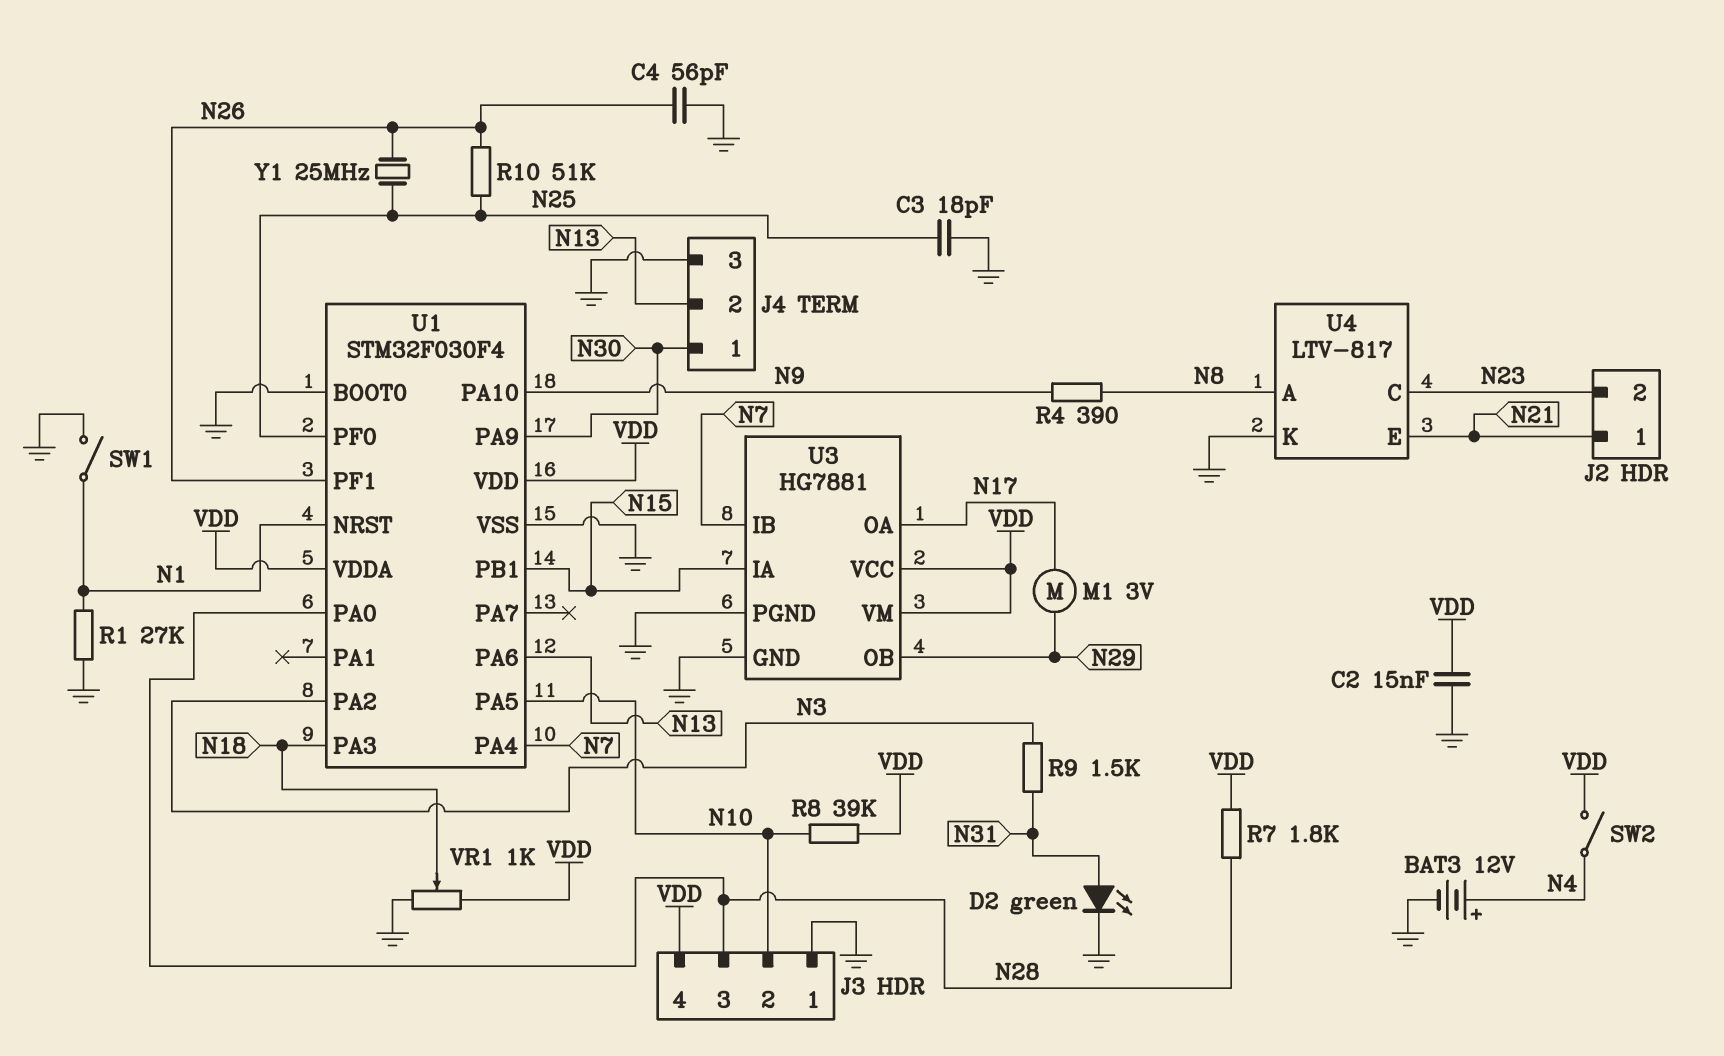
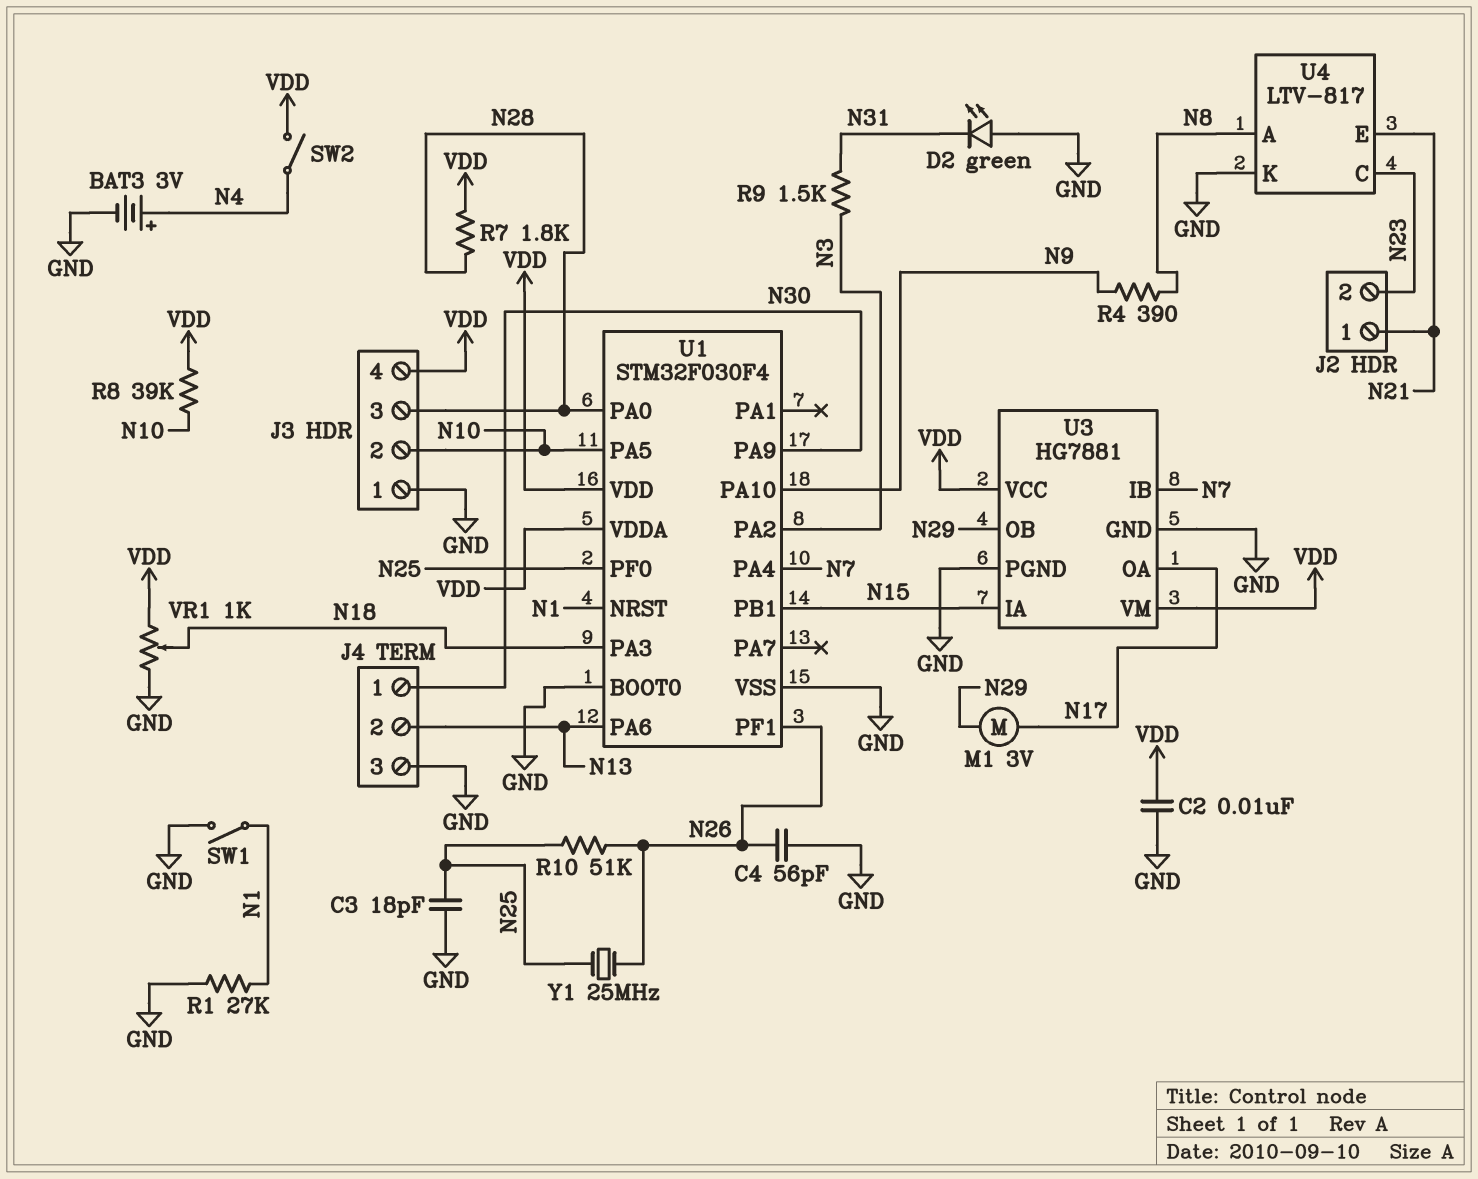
BAT3: 12V (plus N4, minus GND) -> 3V (plus N4, minus GND)
C2: 15nF (GND, VDD) -> 10nF (GND, VDD)
D2: LED green (A N31, K GND) -> LED green (A GND, K N31)

